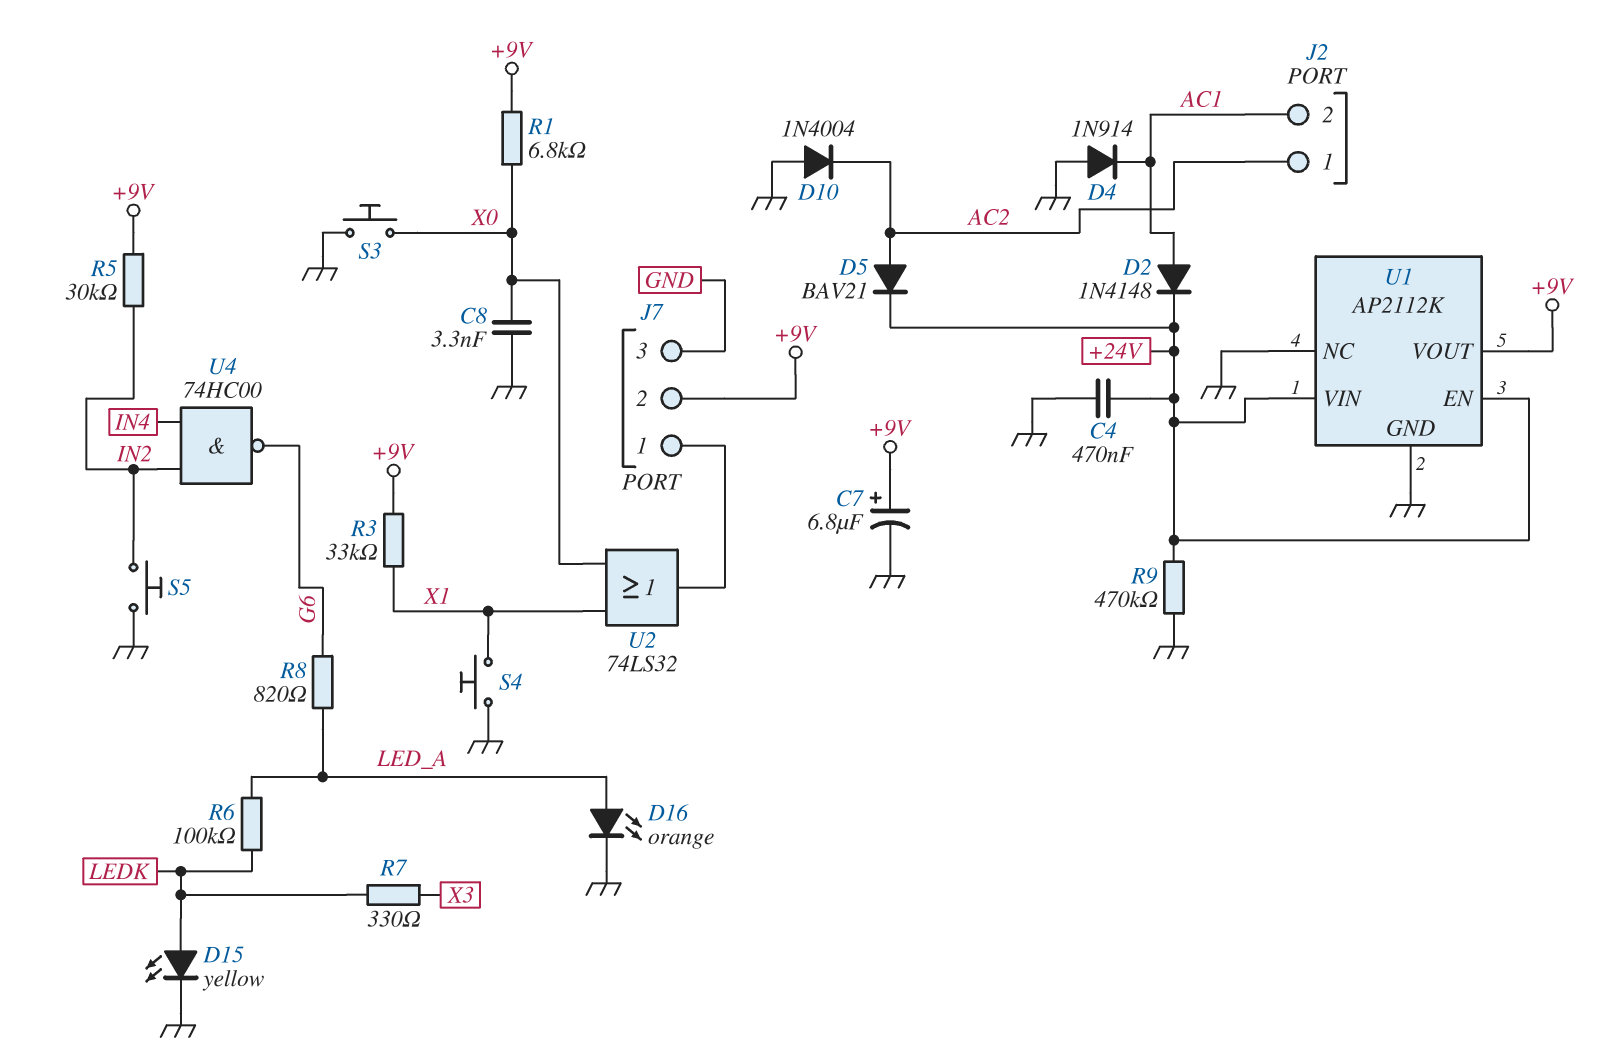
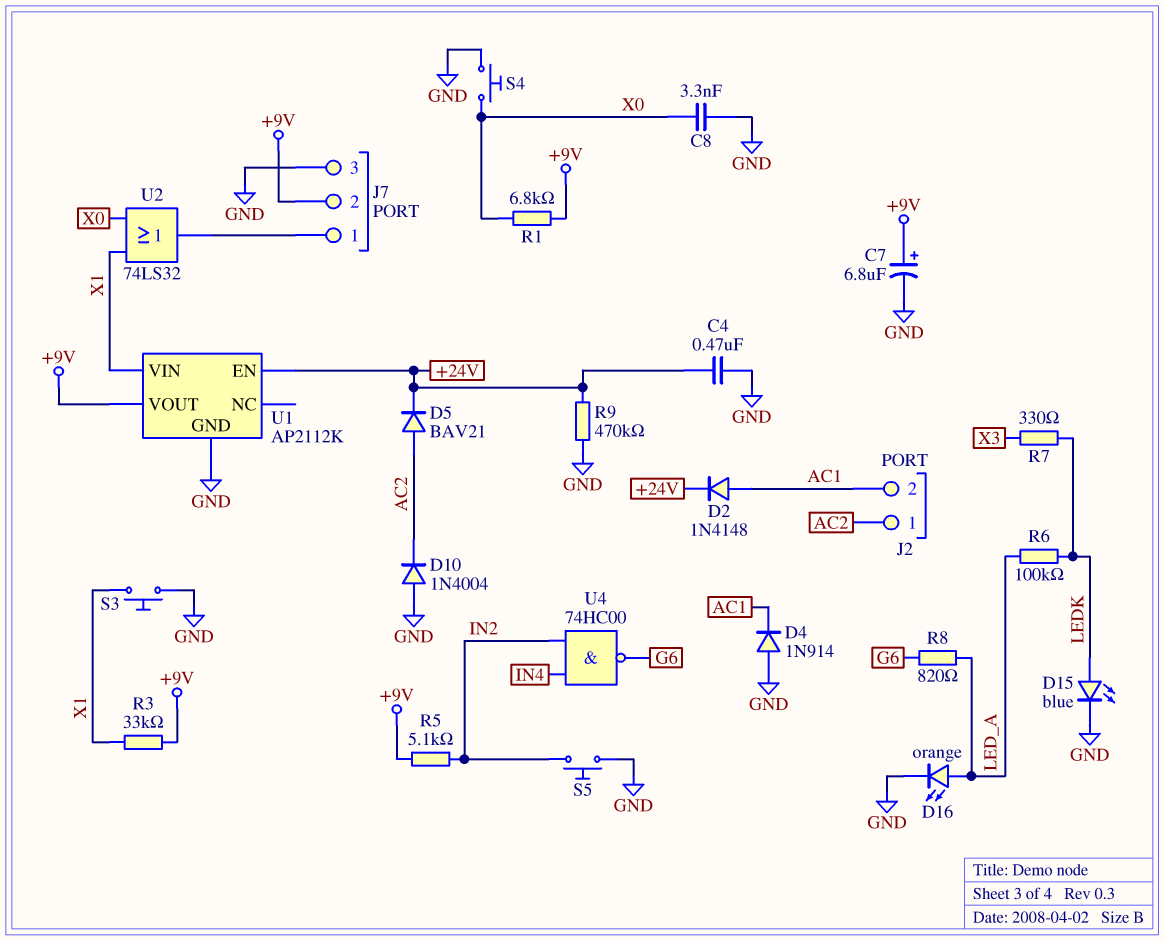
D15: LED yellow (A LEDK, K GND) -> LED blue (A LEDK, K GND)
R5: 30k (+9V, IN2) -> 5.1k (+9V, IN2)
S3: button (GND, X0) -> button (GND, X1)
S4: button (GND, X1) -> button (GND, X0)
U1 pin NC: GND -> none
U1 pin VIN: +24V -> X1

